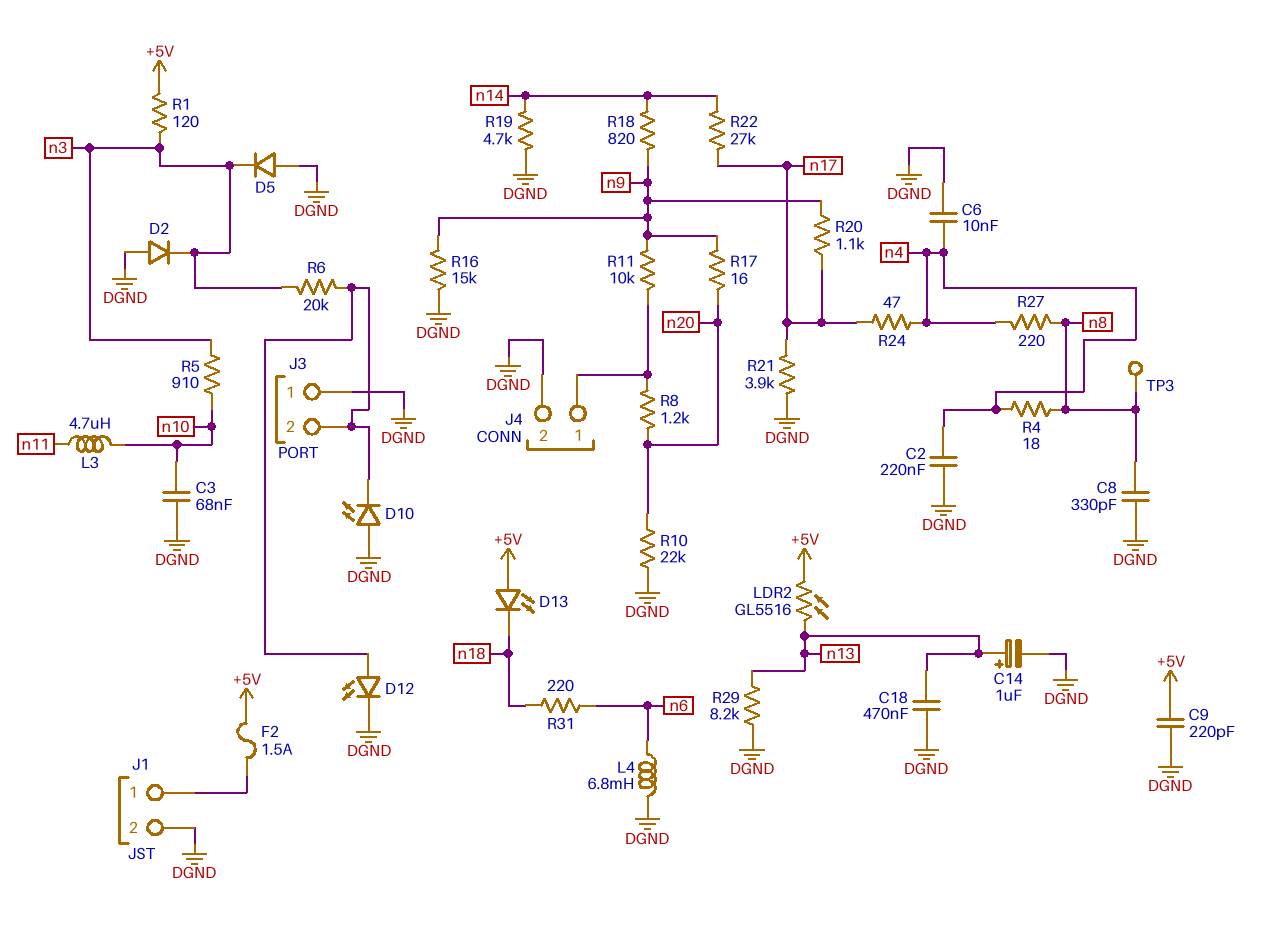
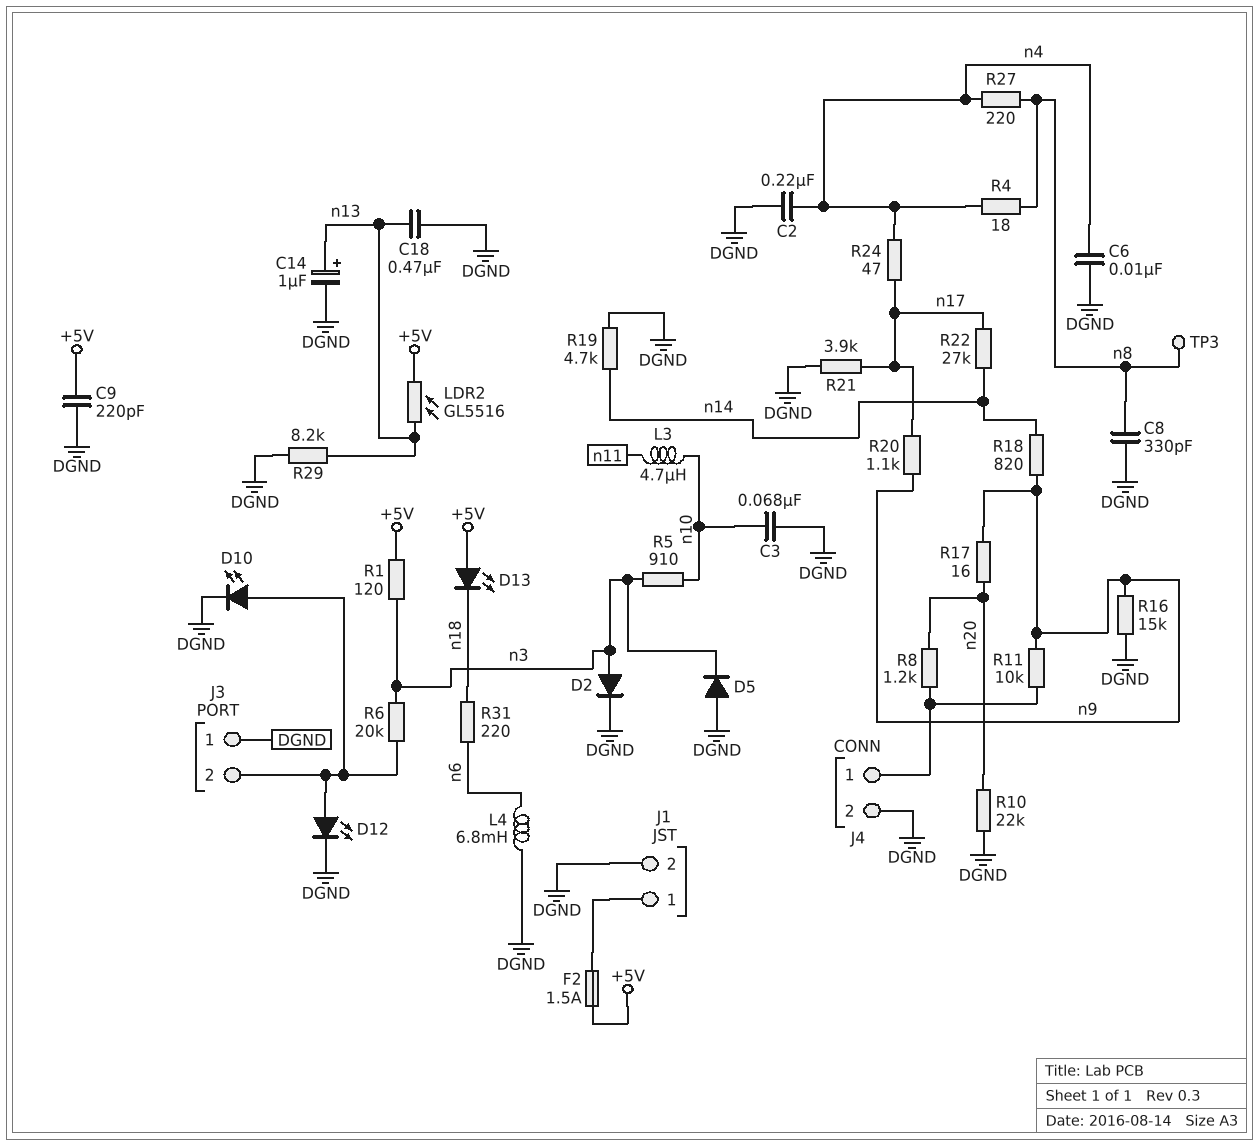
D2: diode (A DGND, K n3) -> diode (A n3, K DGND)
D10: LED (A DGND, K J3/2) -> LED (A J3/2, K DGND)

